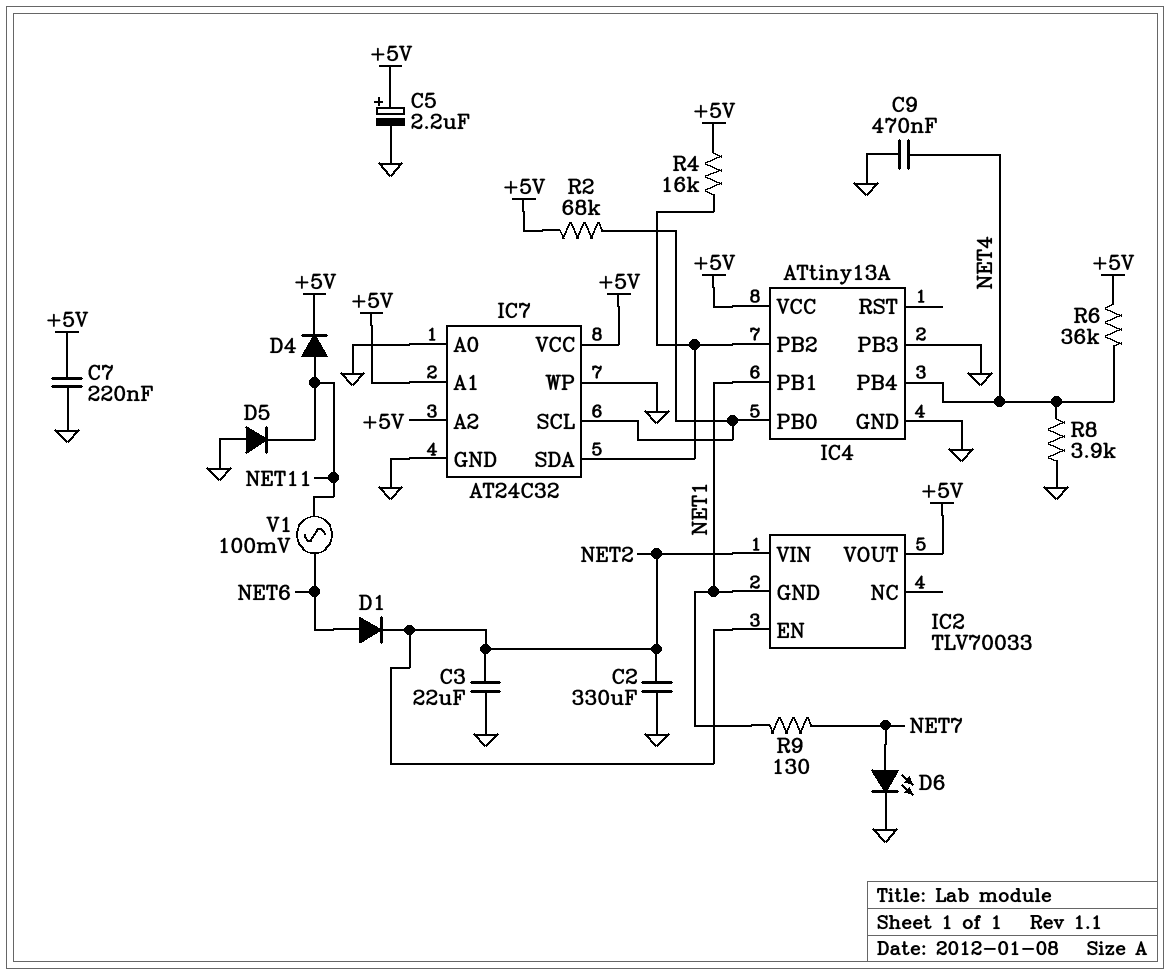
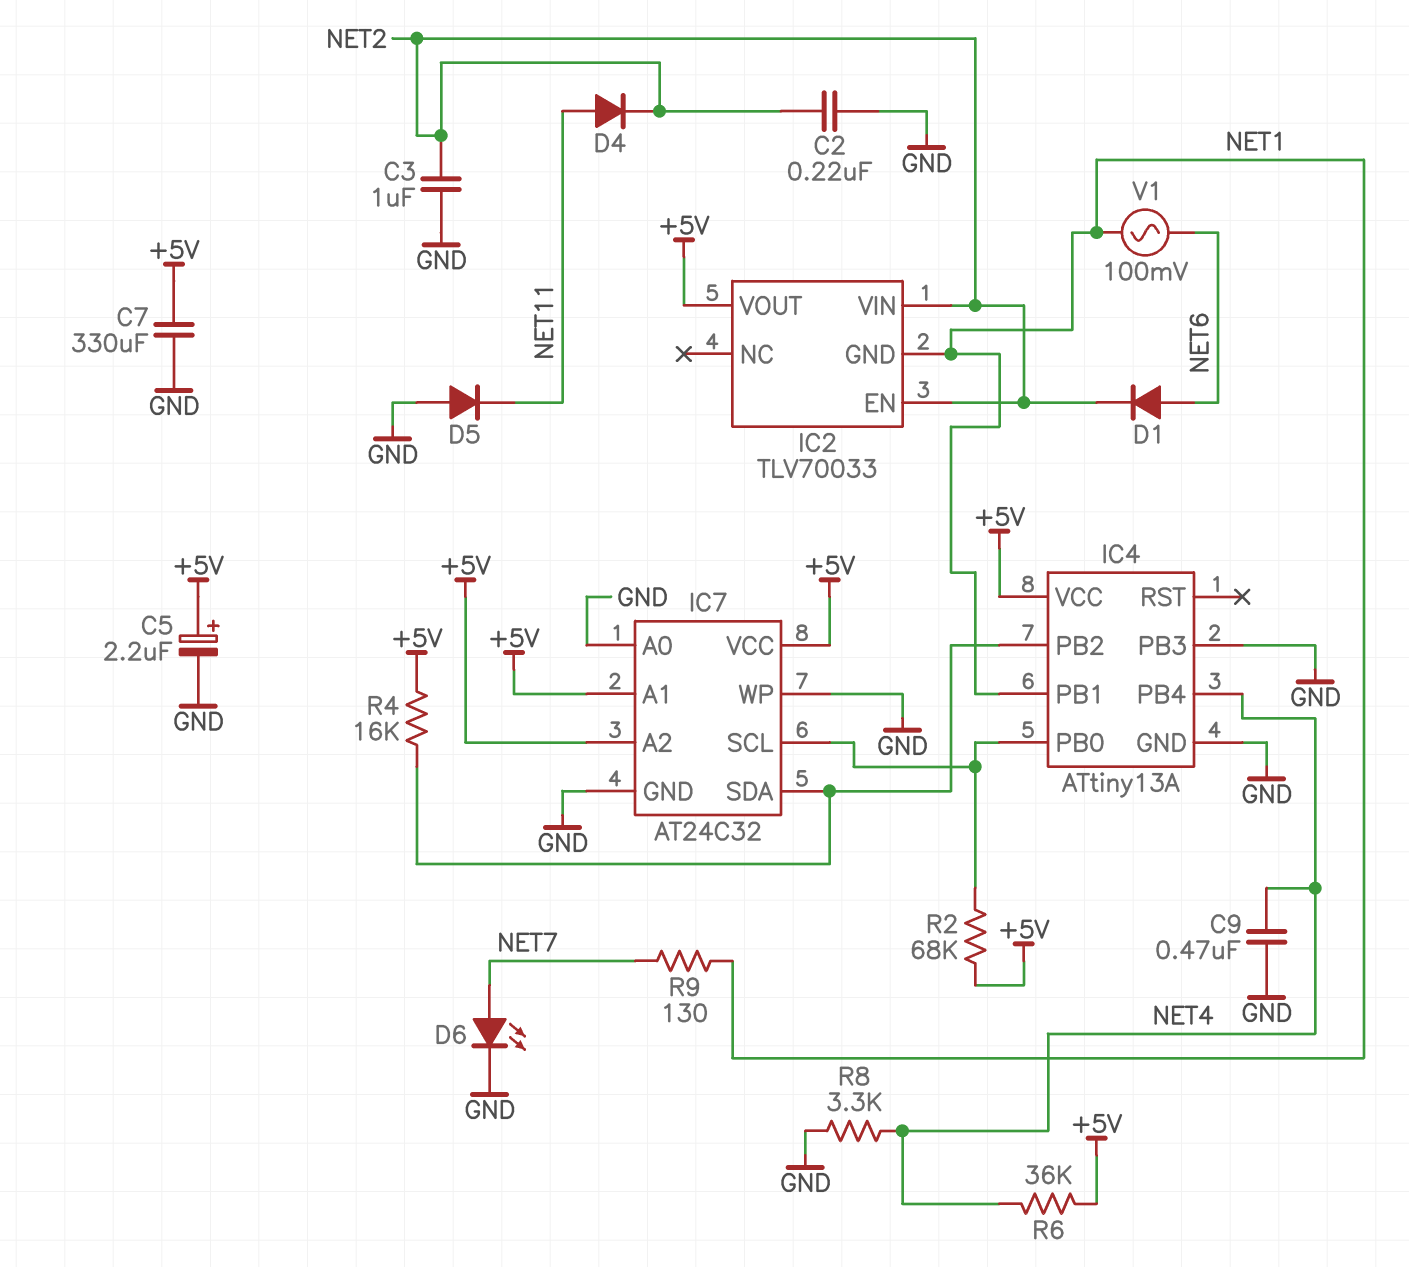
C2: 330uF (GND, NET2) -> 220nF (GND, NET2)
C3: 22uF (GND, NET2) -> 1uF (GND, NET2)
C7: 220nF (+5V, GND) -> 330uF (+5V, GND)
D4: diode (A NET11, K +5V) -> diode (A NET11, K NET2)
R8: 3.9k (GND, NET4) -> 3.3k (GND, NET4)
V1: AC 100mV (NET6, NET11) -> AC 100mV (NET1, NET6)

